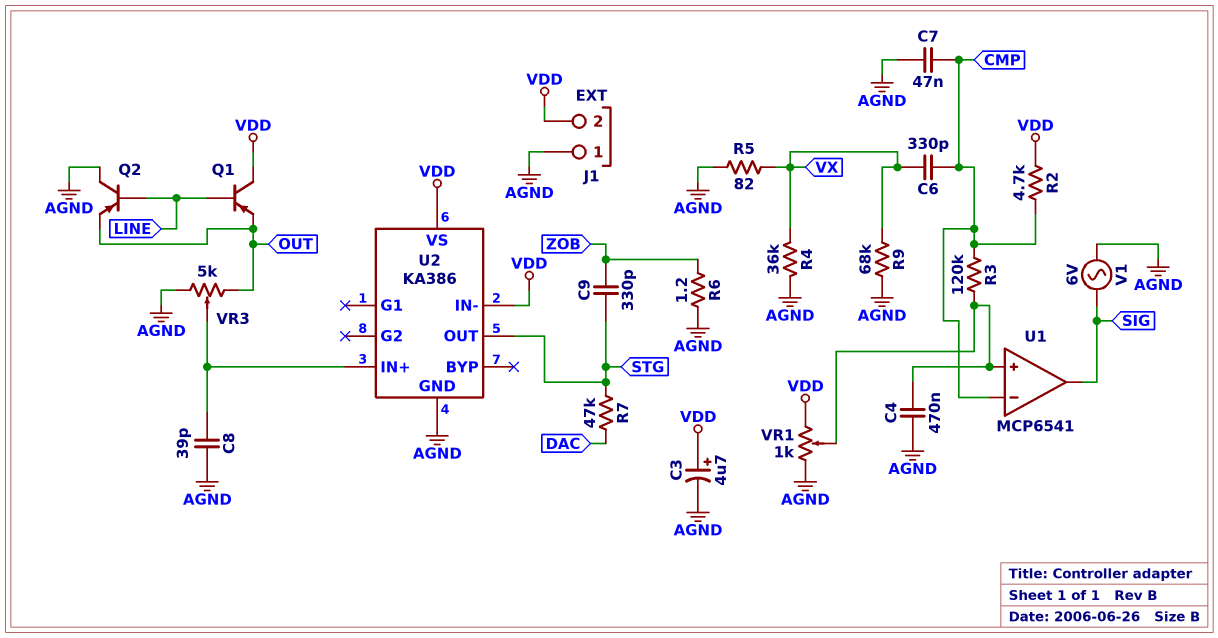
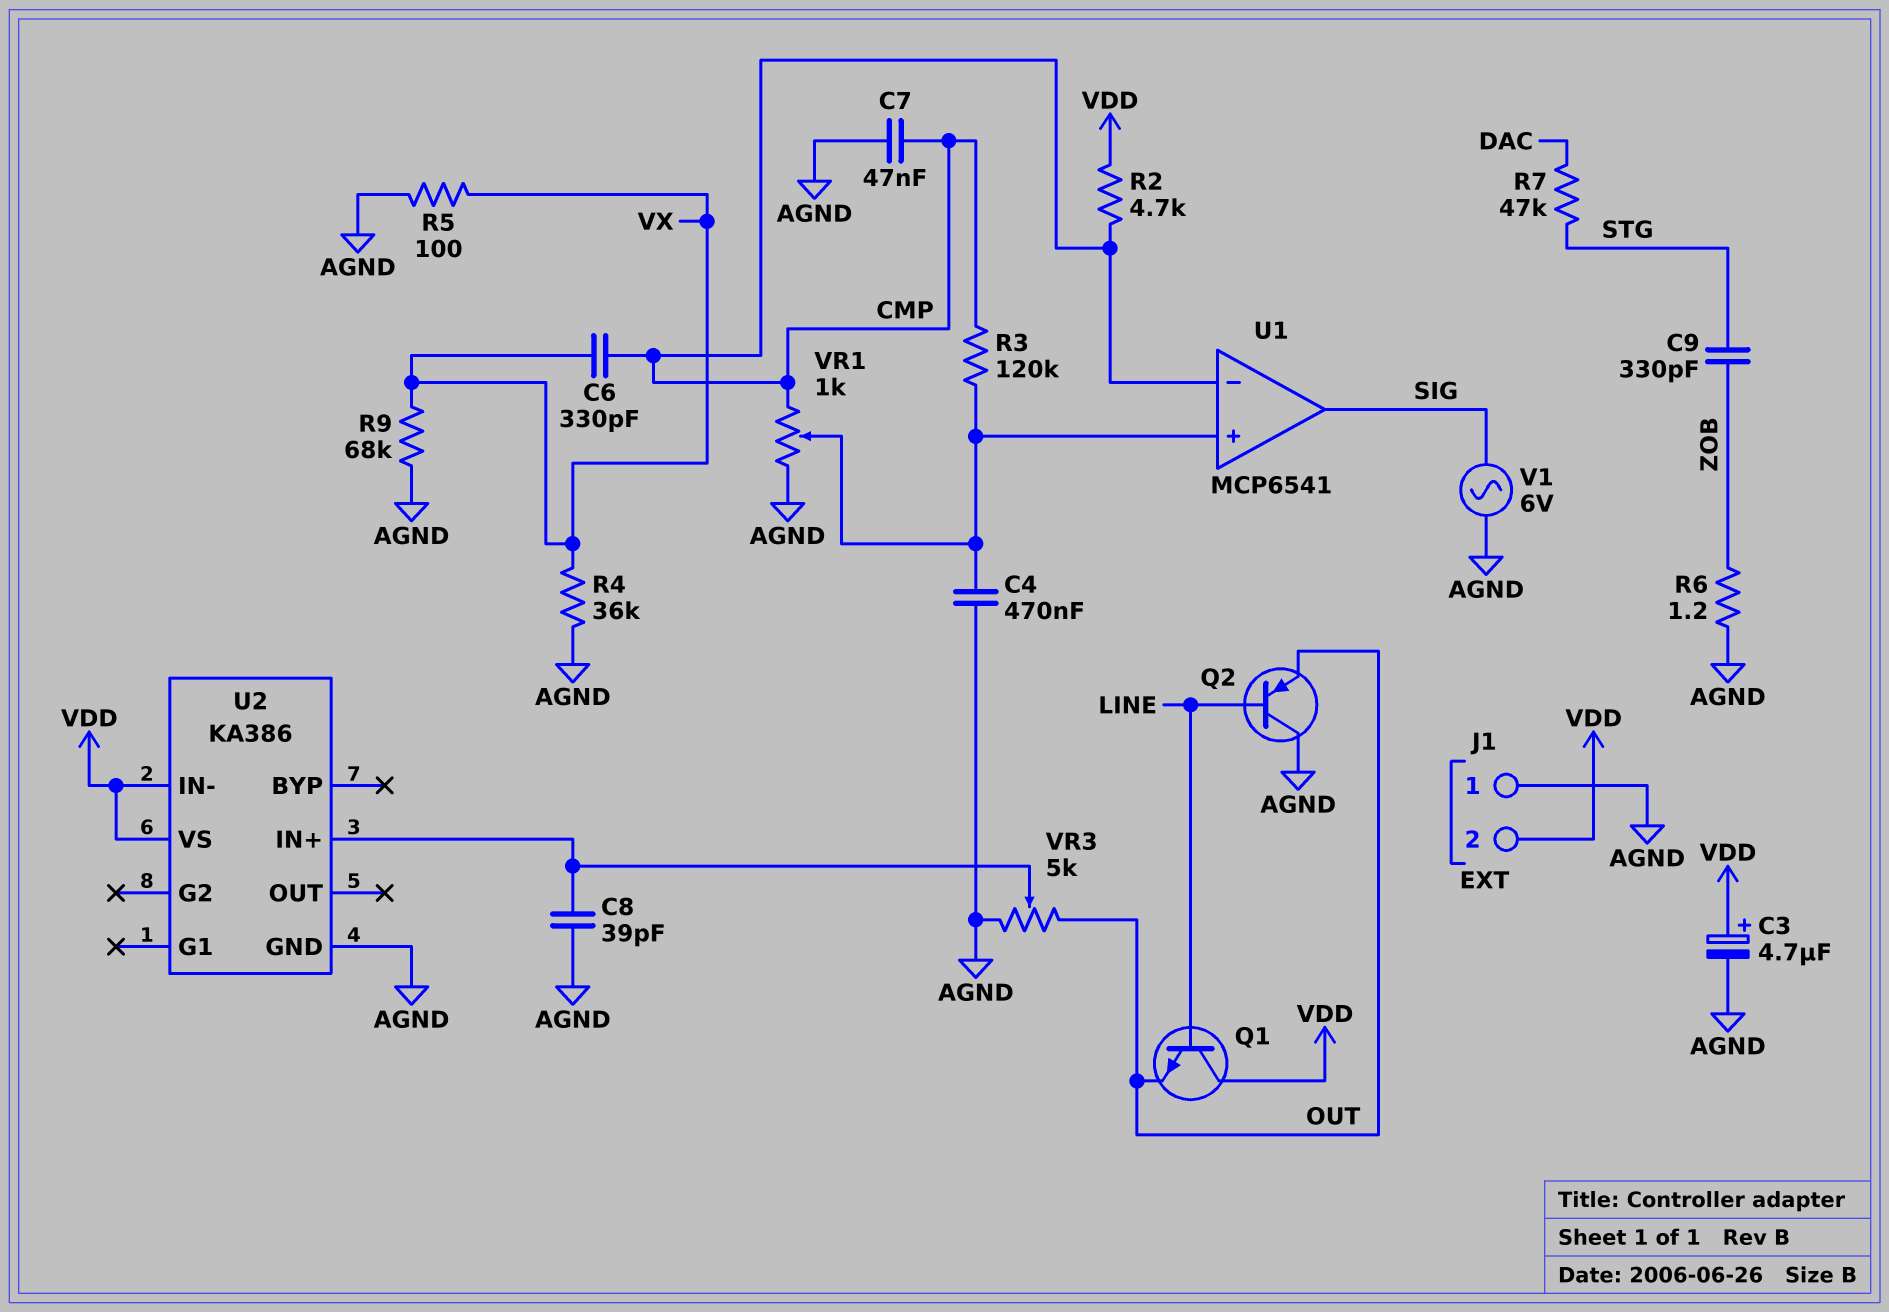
Q1: PNP (B LINE, C VDD, E OUT) -> NPN (B LINE, C VDD, E OUT)
R5: 82 (AGND, VX) -> 100 (AGND, VX)
U2 pin OUT: STG -> none
VR1: 1k (AGND, VDD, wiper U1/in+) -> 1k (AGND, CMP, wiper U1/in+)

